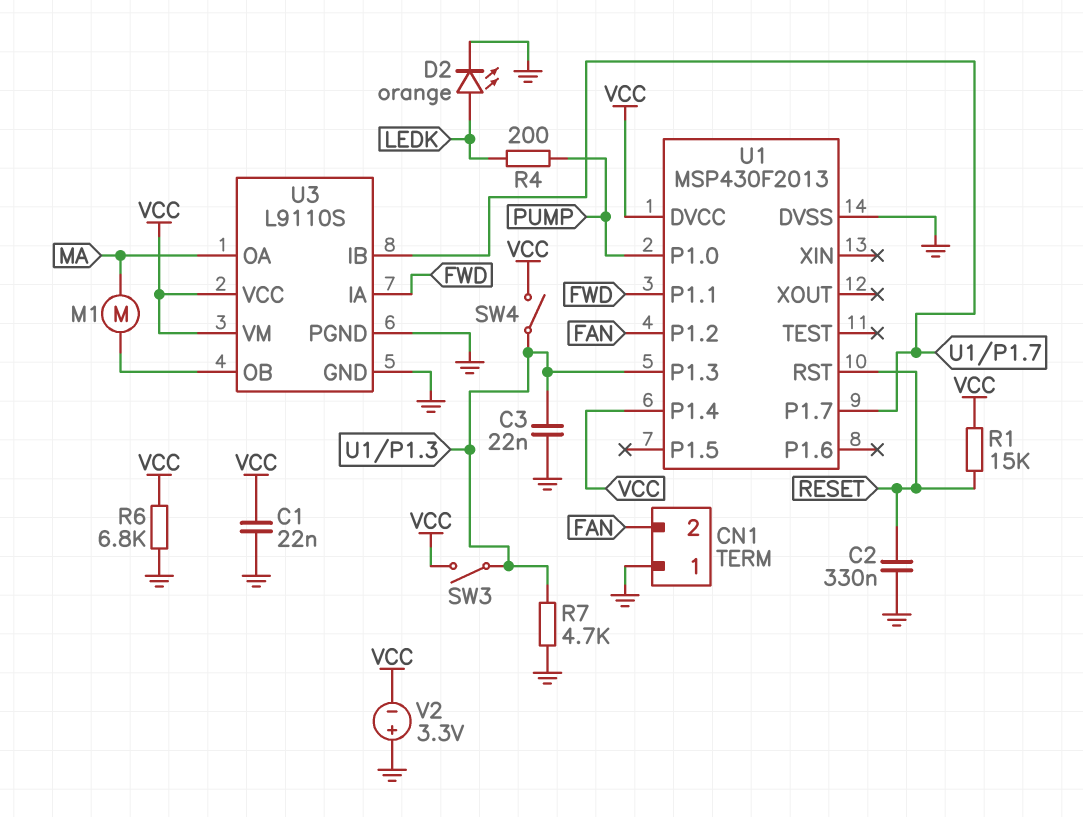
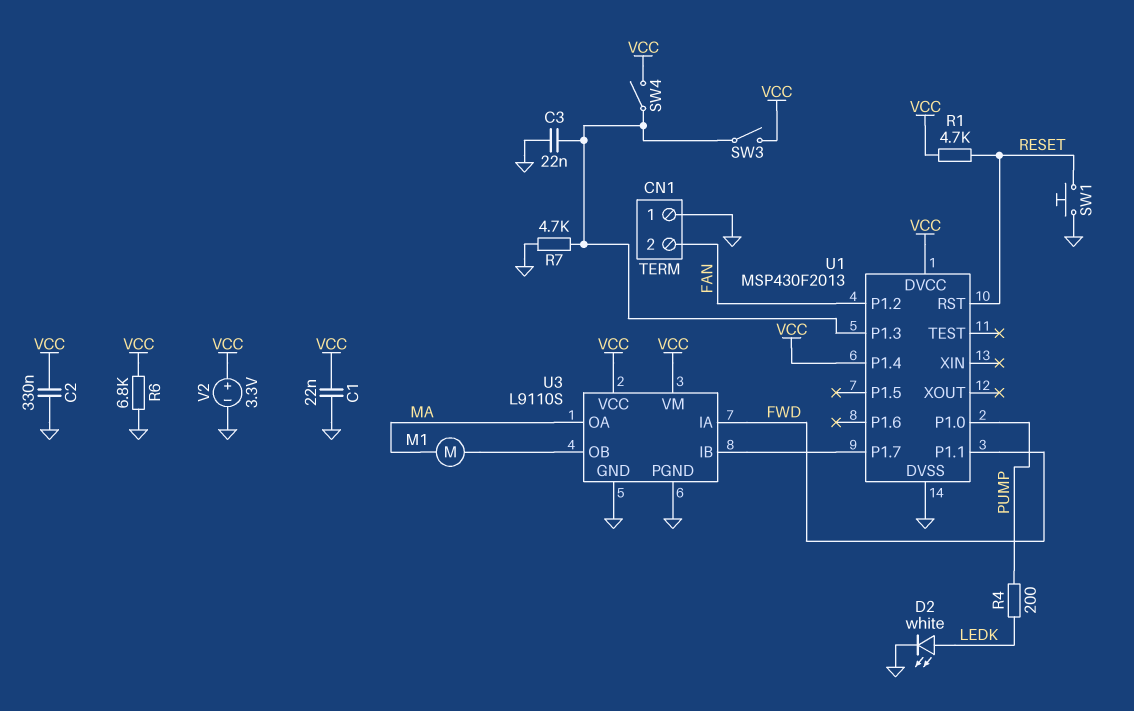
C2: 330nF (GND, RESET) -> 330nF (GND, VCC)
D2: LED orange (A LEDK, K GND) -> LED white (A LEDK, K GND)
R1: 15k (RESET, VCC) -> 4.7k (RESET, VCC)
SW1: none -> button (GND, RESET)
V2: 3.3V (plus GND, minus VCC) -> 3.3V (plus VCC, minus GND)

